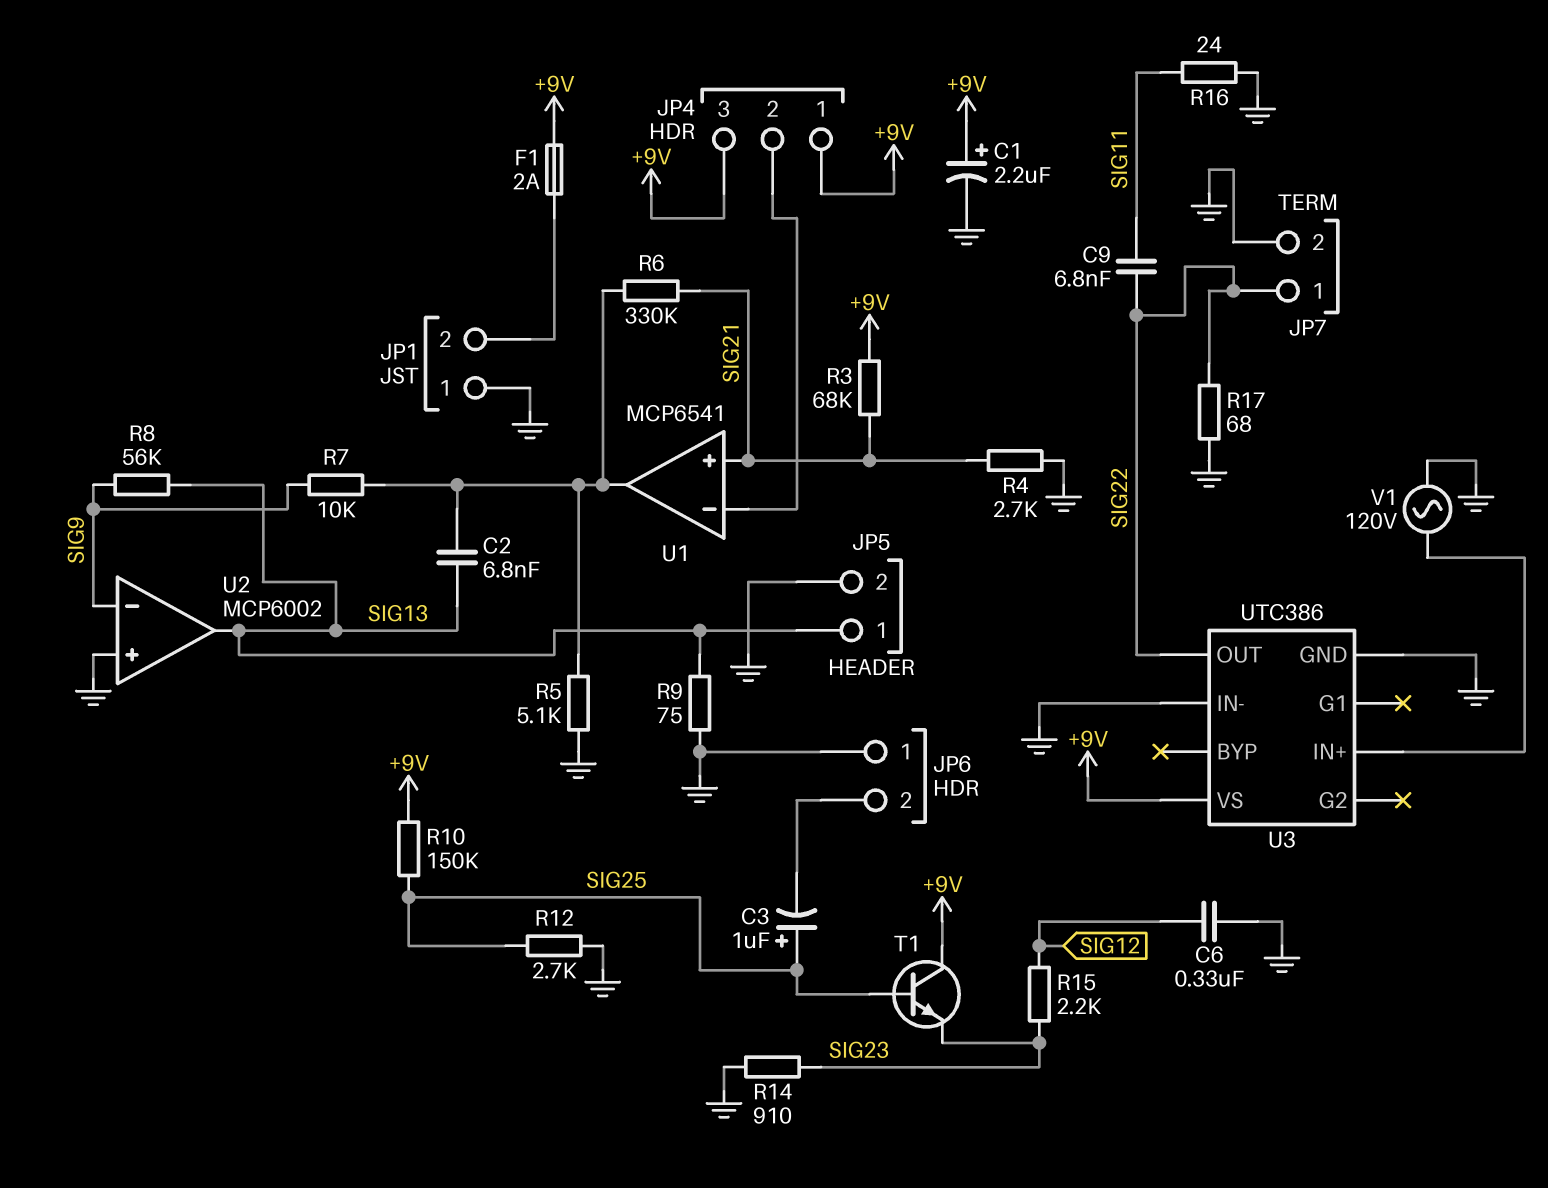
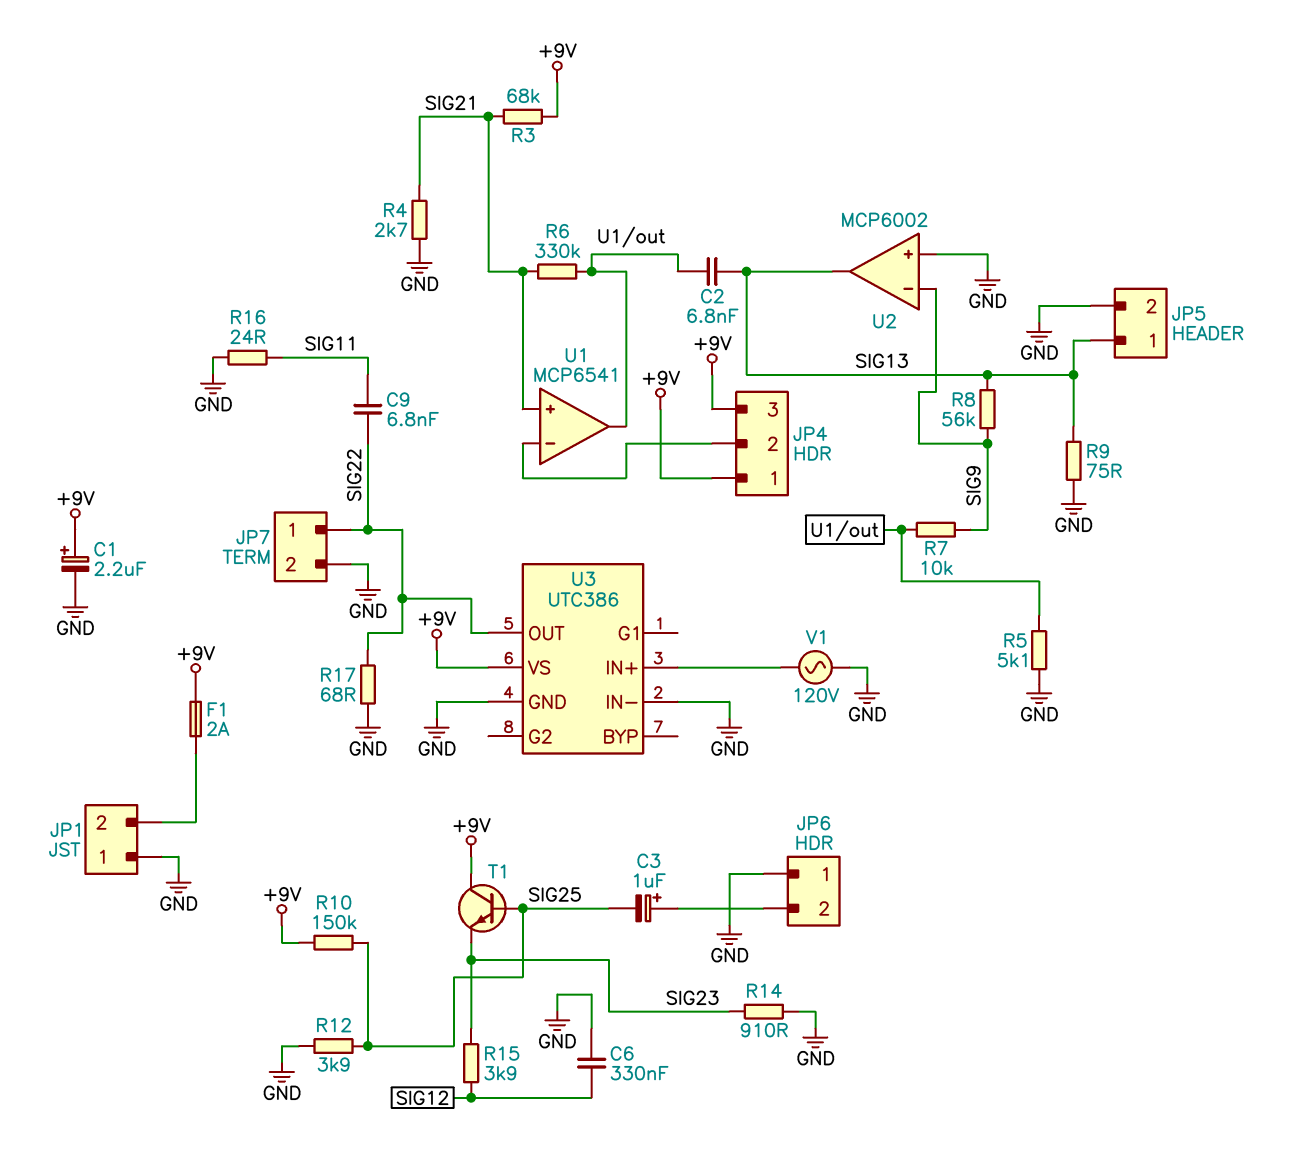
C3: 1uF (plus SIG25, minus JP6/2) -> 1uF (plus JP6/2, minus SIG25)
R12: 2.7k (GND, SIG25) -> 3.9k (GND, SIG25)
R15: 2.2k (SIG12, SIG23) -> 3.9k (SIG12, SIG23)

